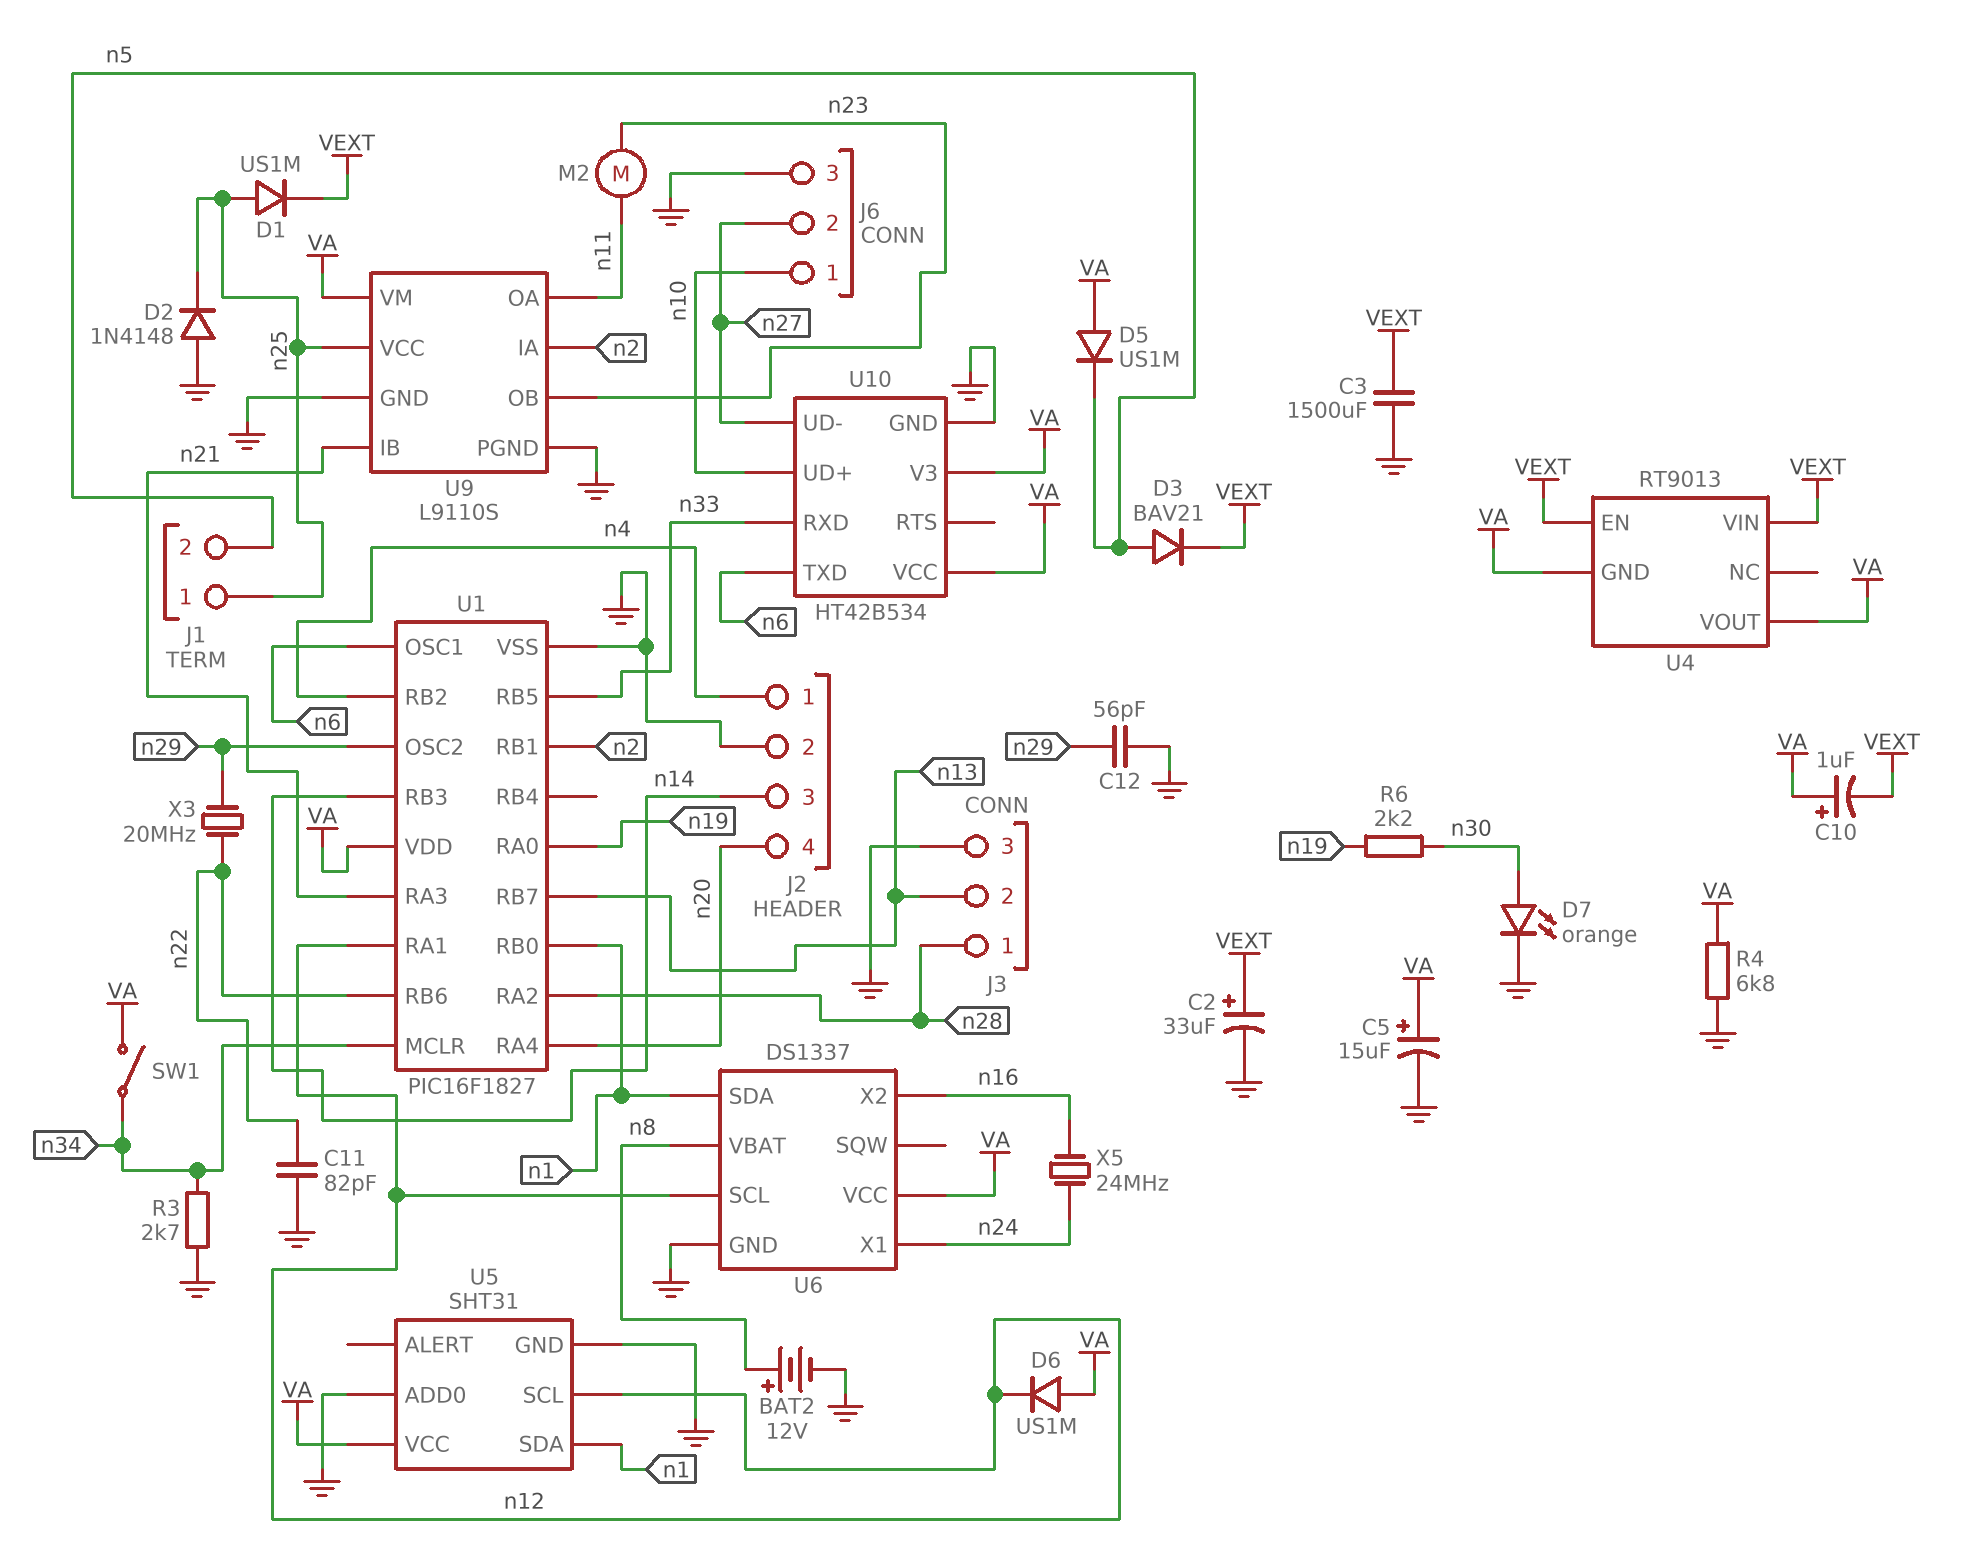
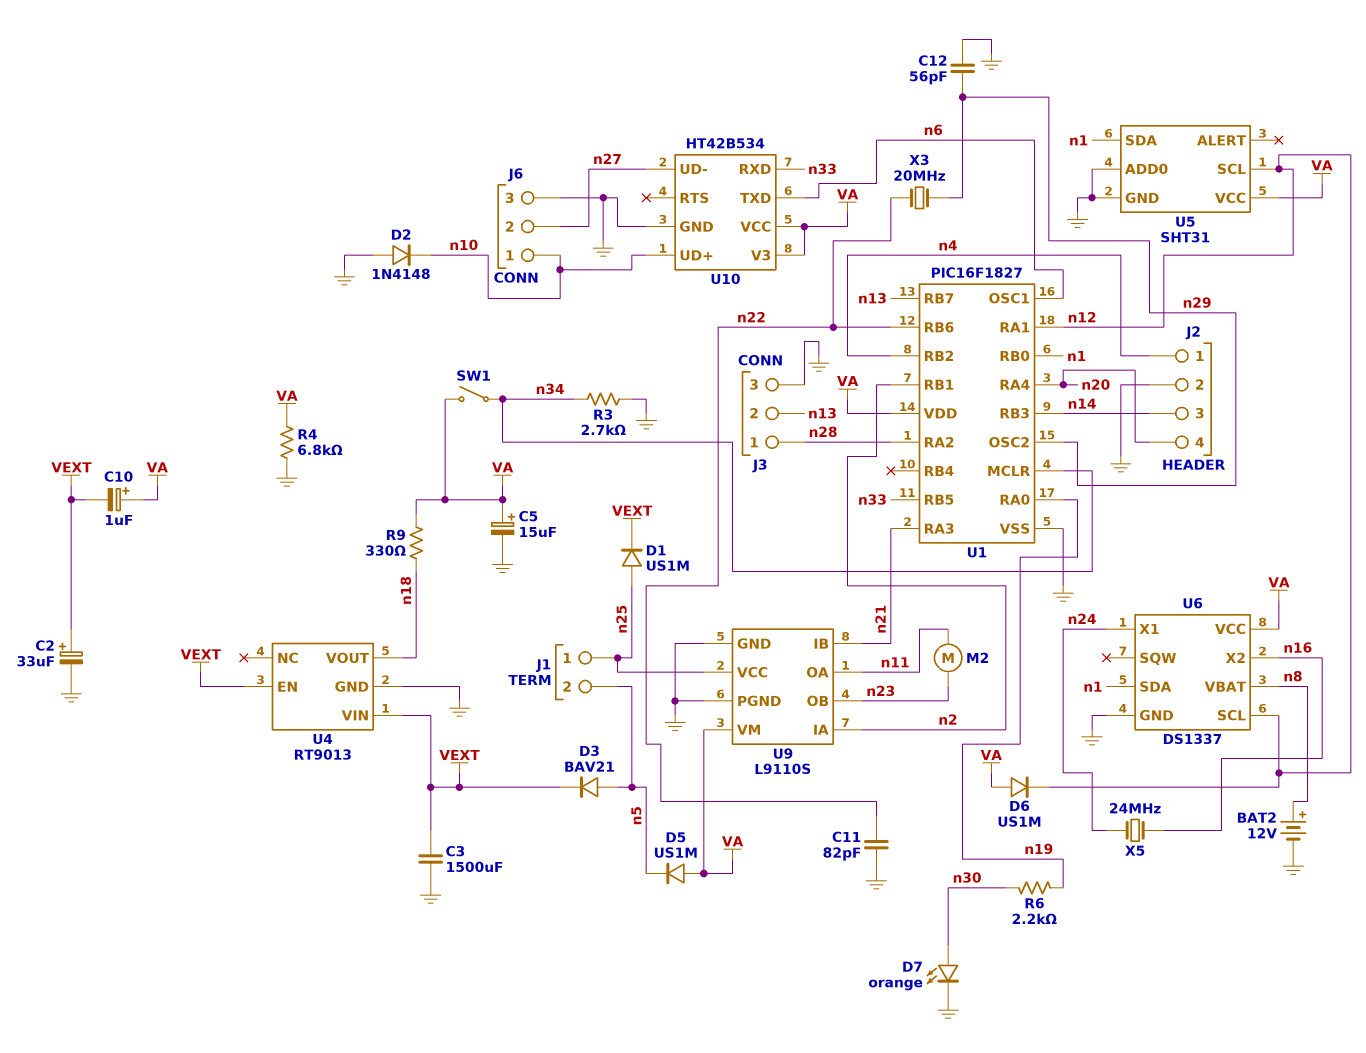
D2: diode 1N4148 (A GND, K n25) -> diode 1N4148 (A GND, K n10)
R9: none -> 330 (VA, n18)
U4 pin GND: VA -> GND
U4 pin VOUT: VA -> n18

